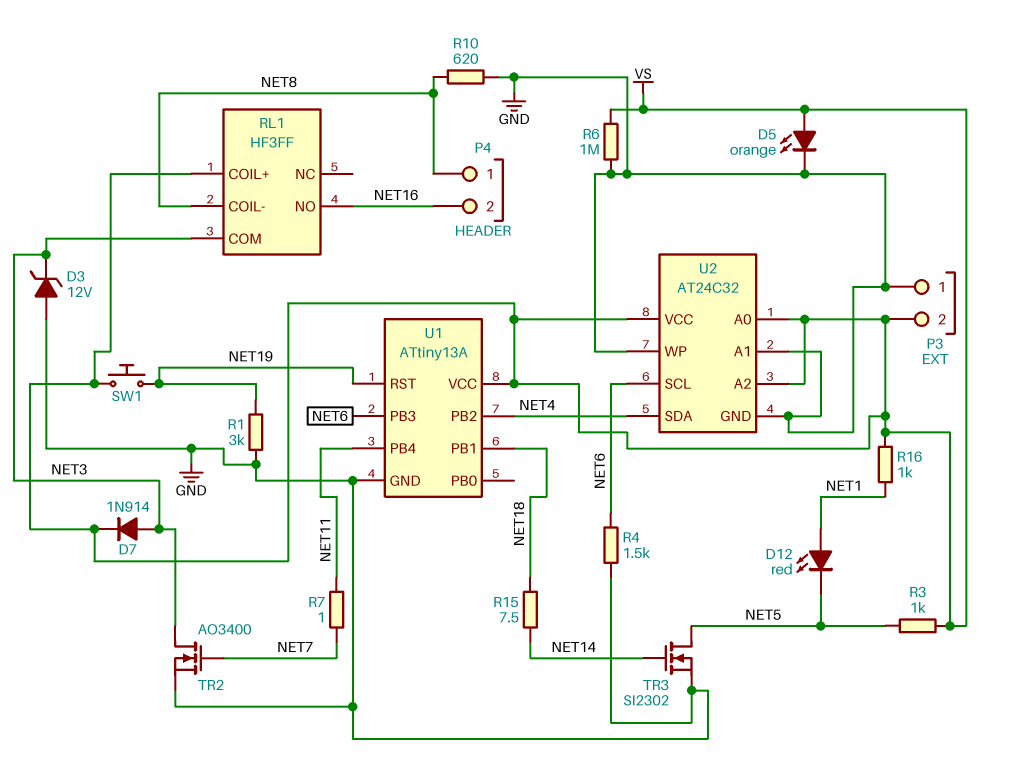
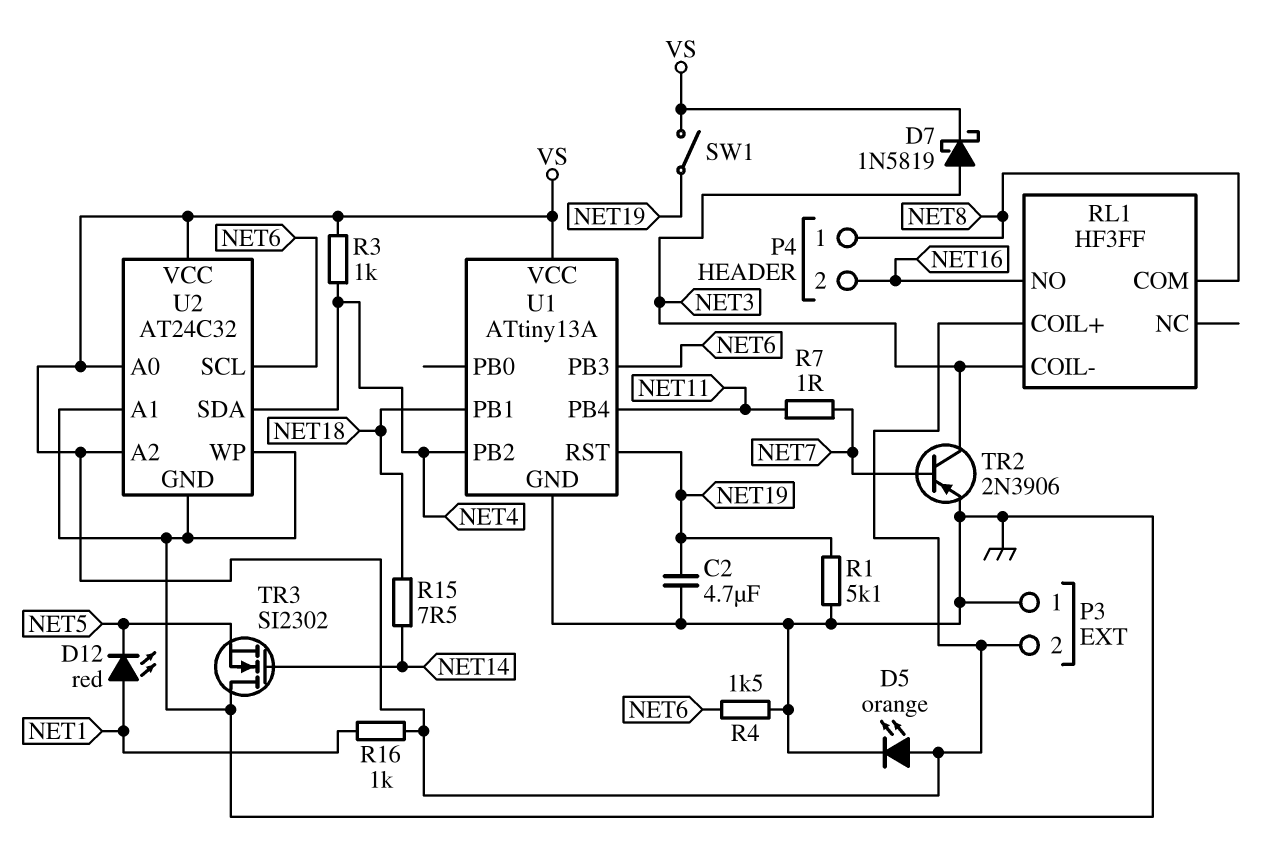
C2: none -> 4.7uF (GND, NET19)
D3: zener 12V (A GND, K NET3) -> none
D7: diode 1N914 (A NET3, K VS) -> schottky 1N5819 (A NET3, K VS)
R1: 3k (GND, NET19) -> 5.1k (GND, NET19)
R3: 1k (NET5, VS) -> 1k (NET4, VS)
R6: 1M (GND, VS) -> none
R10: 620 (GND, NET8) -> none
RL1 pin COIL-: NET8 -> NET3
RL1 pin COM: NET3 -> NET8
SW1: button (NET19, VS) -> switch (NET19, VS)
TR2: NMOS AO3400 (G NET7, D NET3, S GND) -> PNP 2N3906 (B NET7, C NET3, E GND)
TR3: NMOS SI2302 (G NET14, D NET5, S GND) -> NMOS SI2302 (G NET14, D GND, S NET5)

